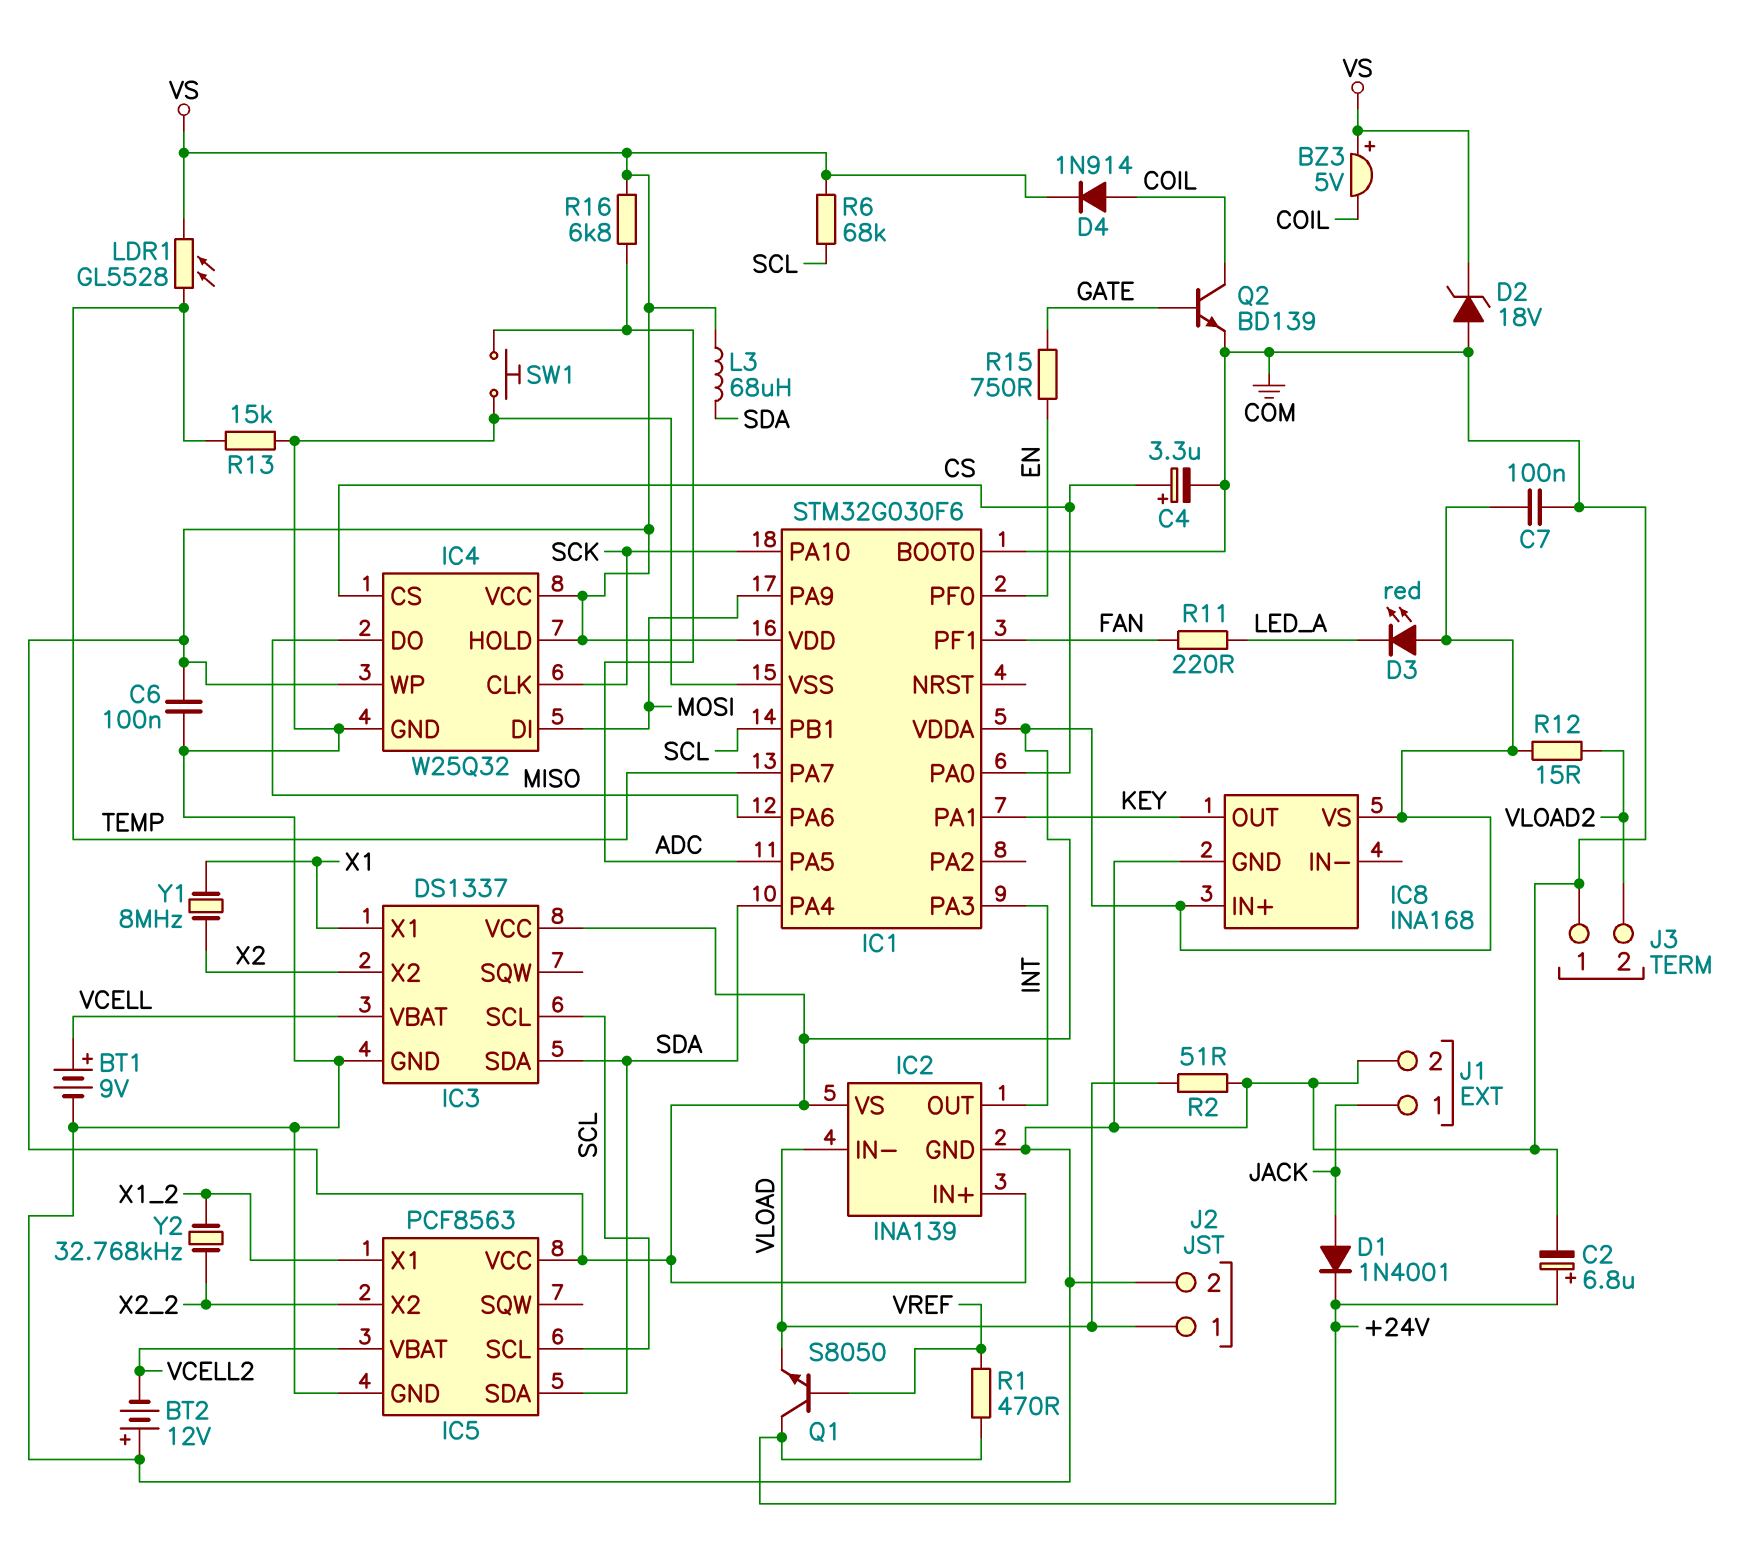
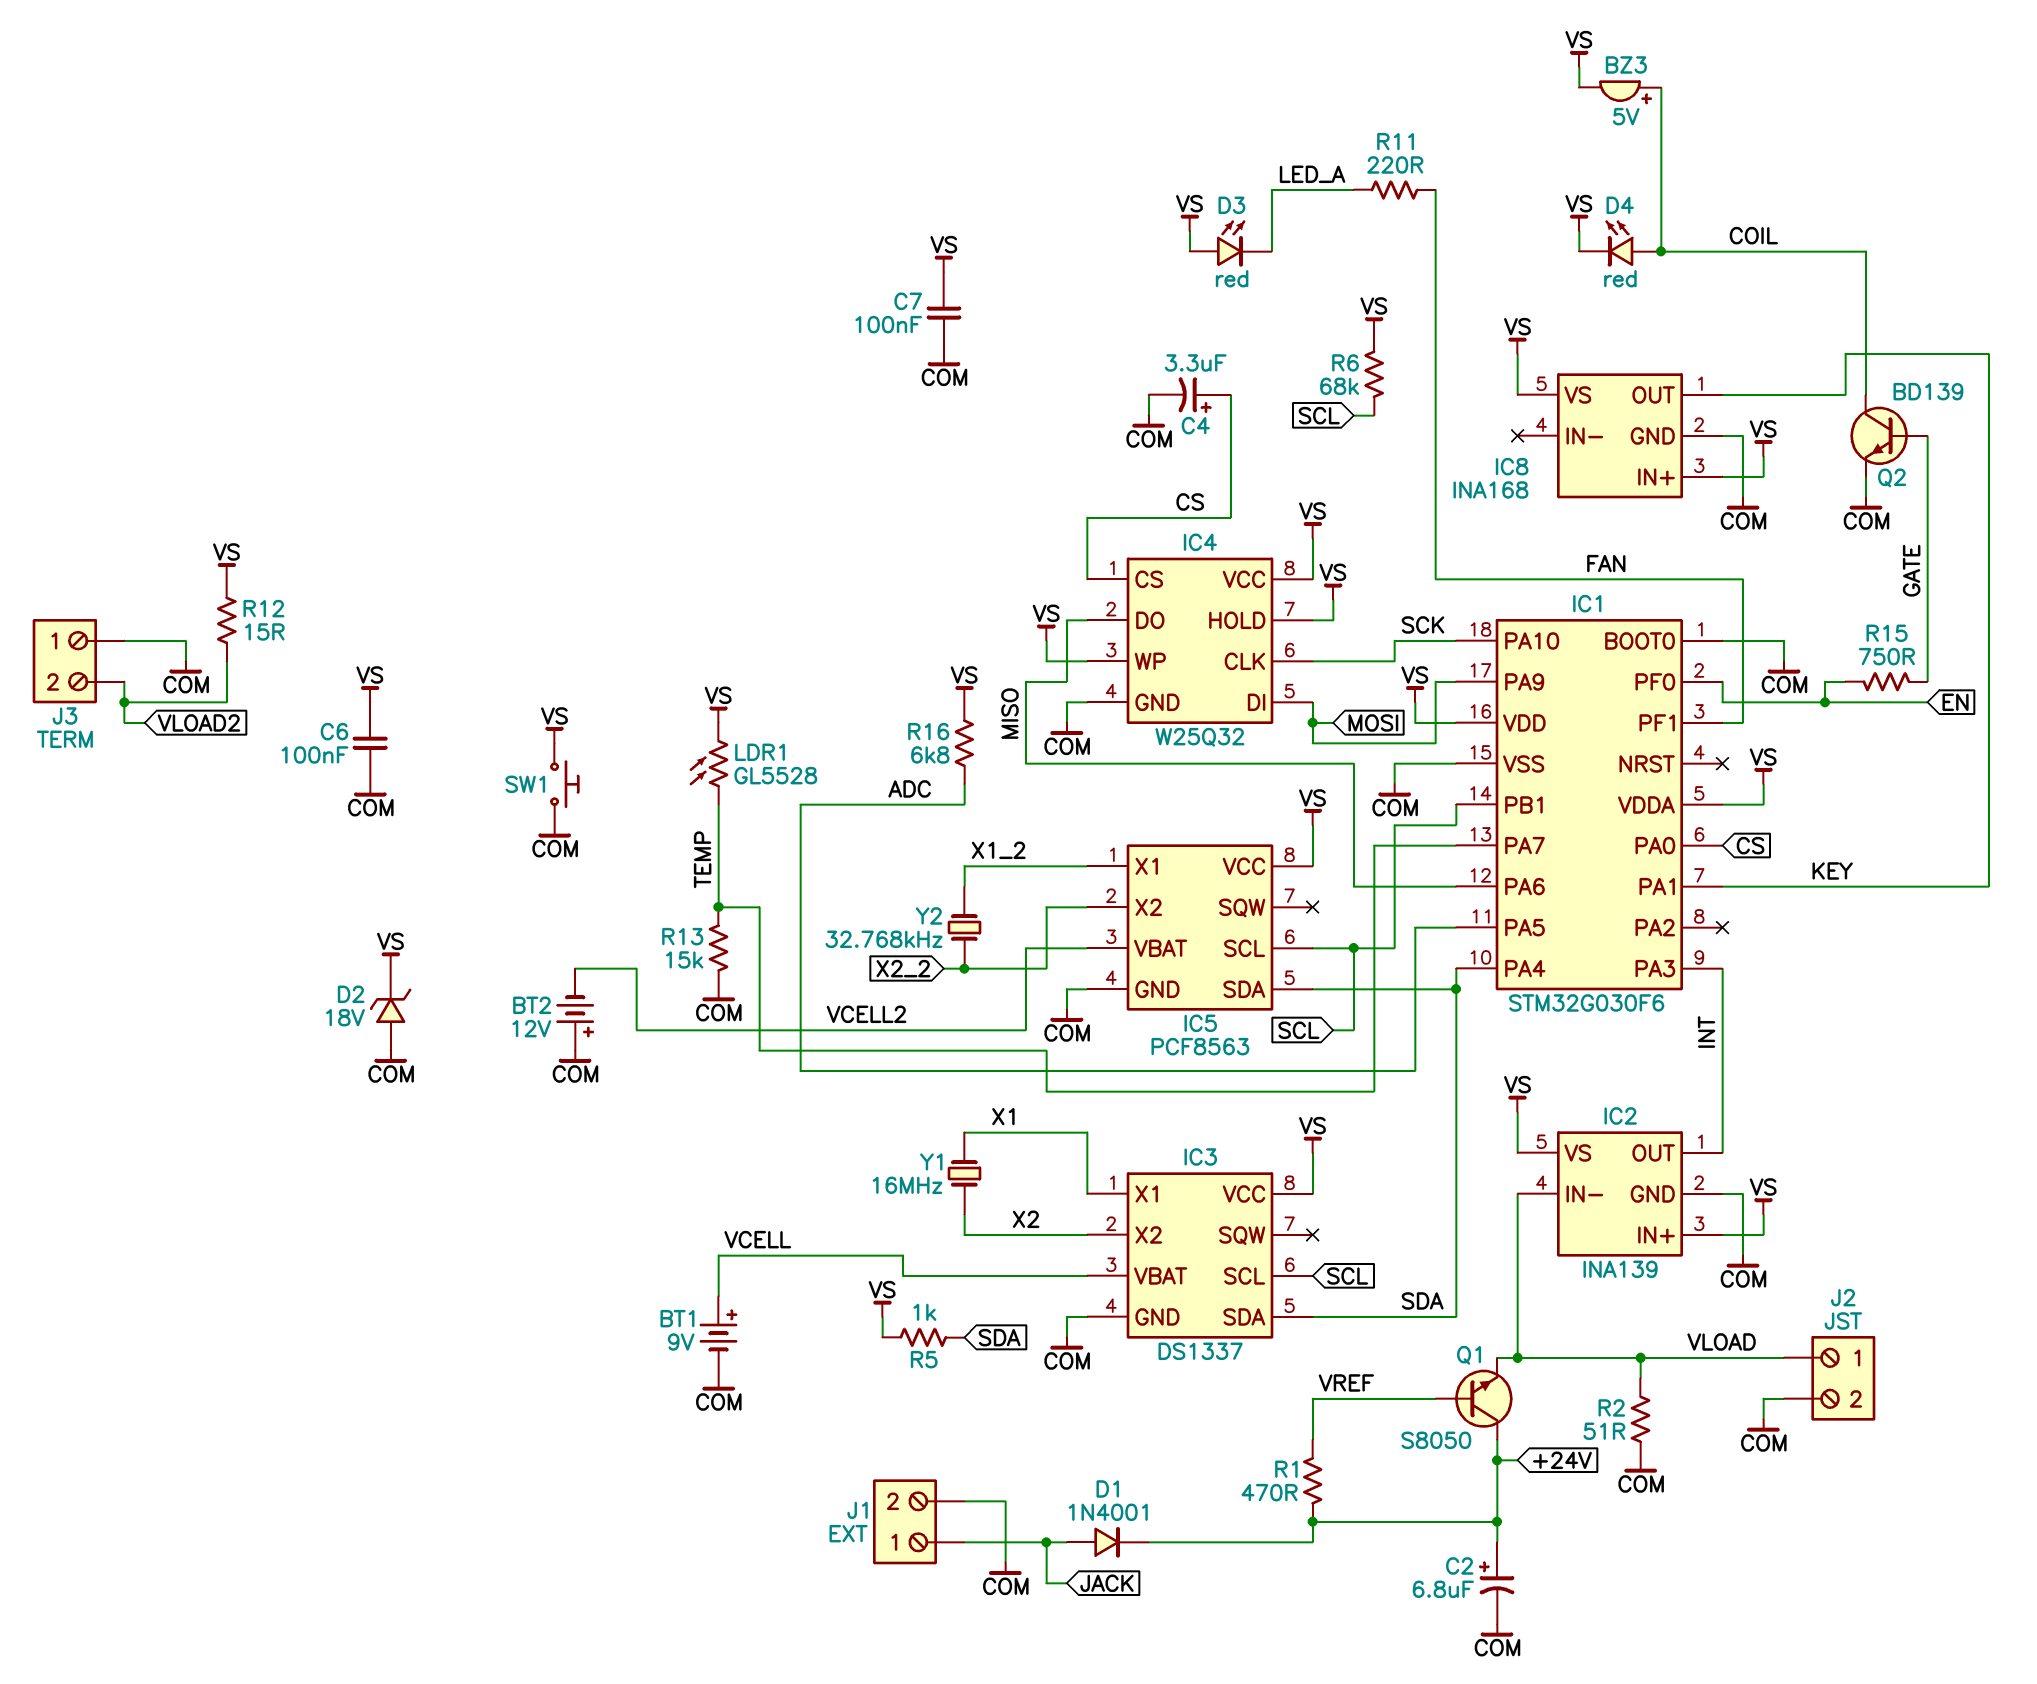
BZ3: buzzer 5V (plus VS, minus COIL) -> buzzer 5V (plus COIL, minus VS)
D4: diode 1N914 (A COIL, K VS) -> LED red (A COIL, K VS)
L3: 68uH (SDA, VS) -> none
R5: none -> 1k (SDA, VS)
SW1: button (ADC, COM) -> button (COM, VS)
Y1: 8MHz (X1, X2) -> 16MHz (X1, X2)

